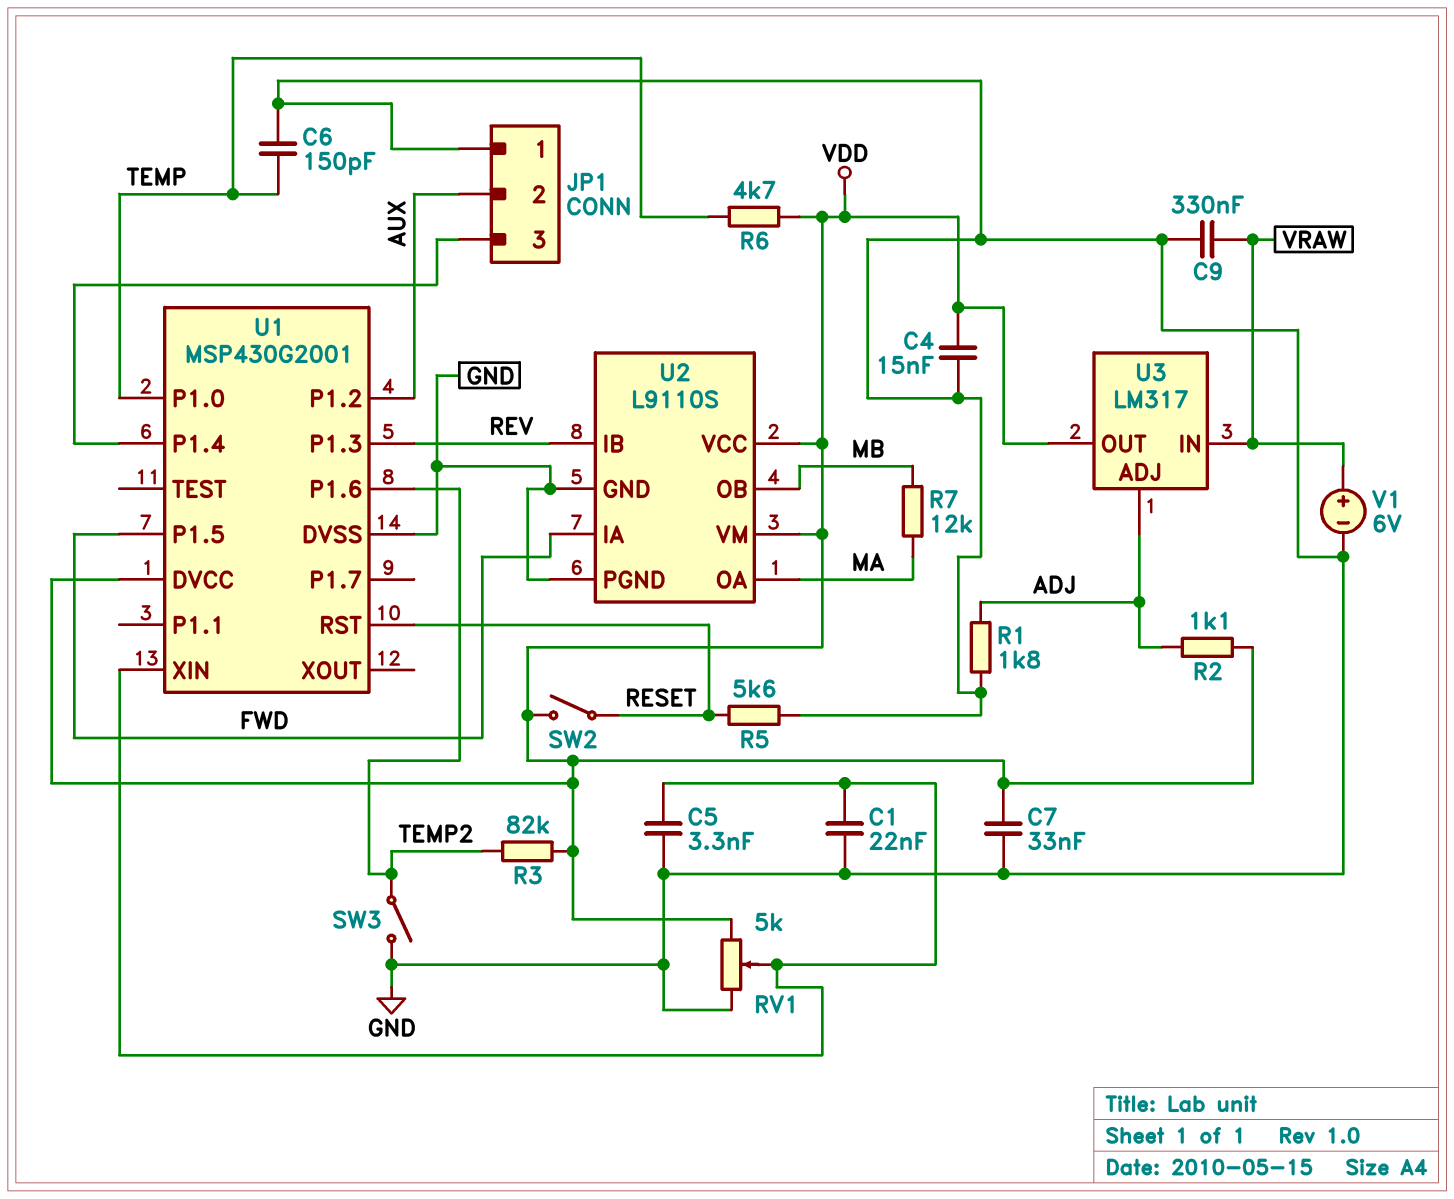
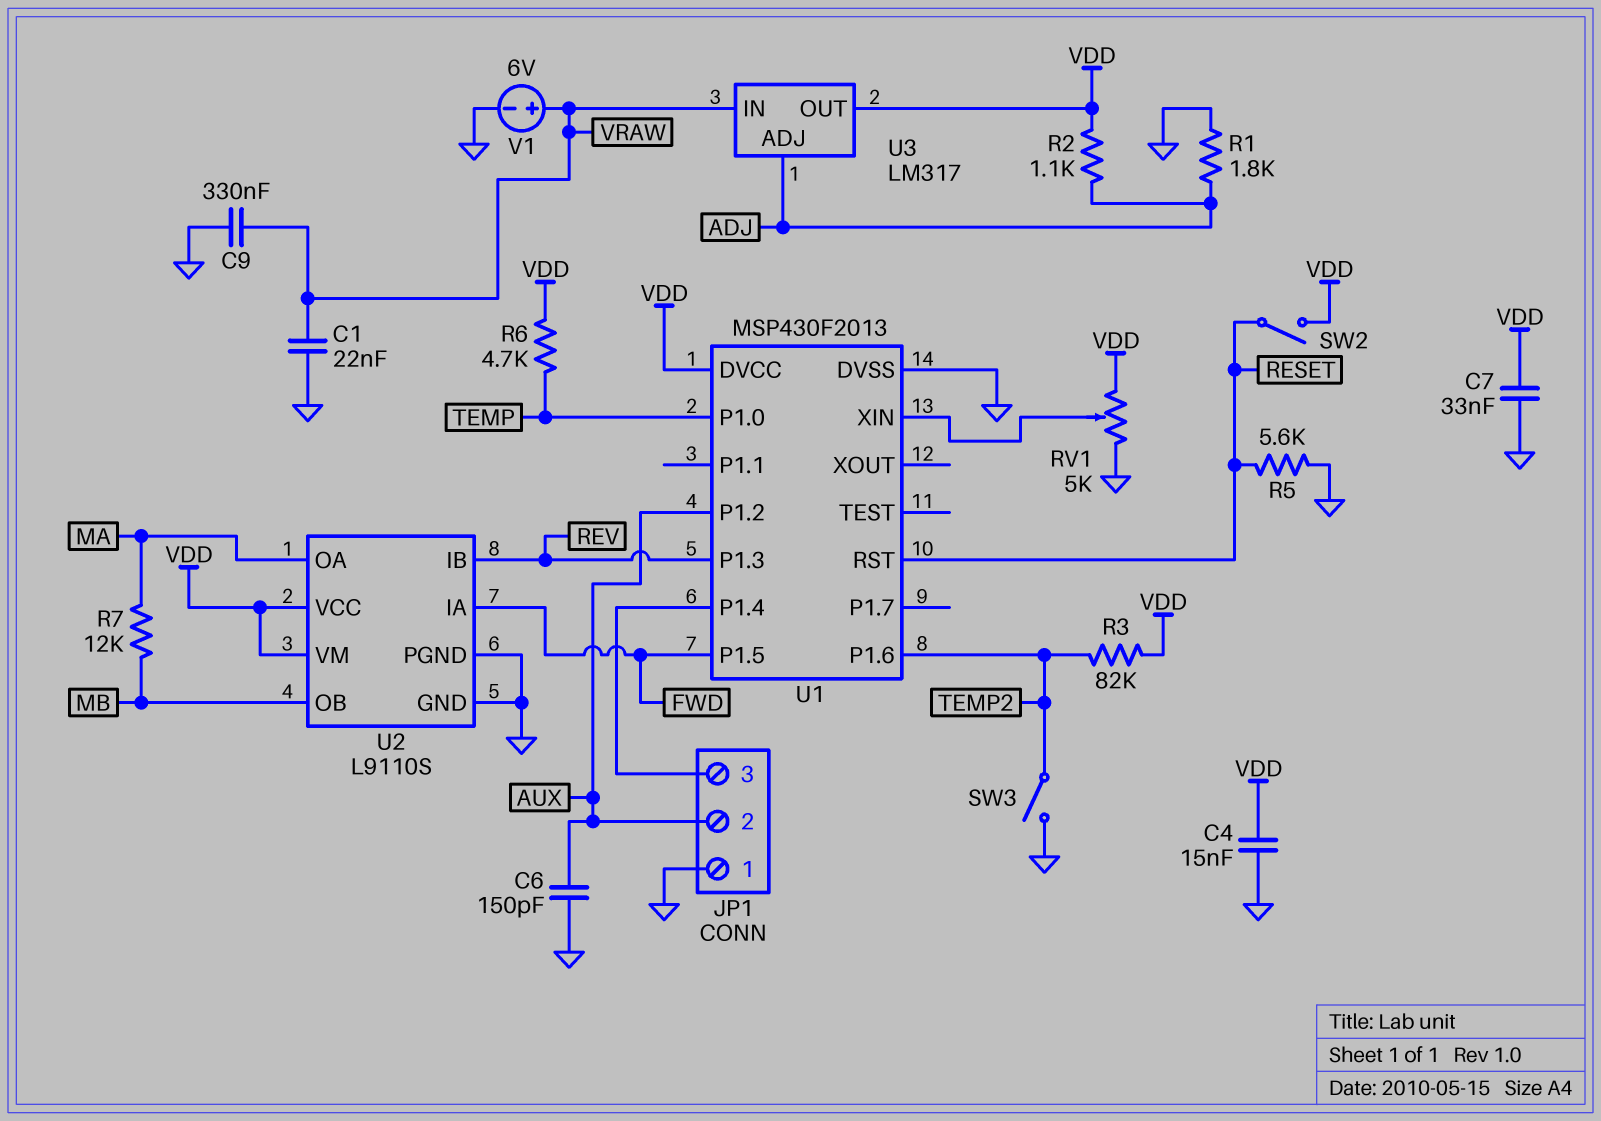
C1: 22nF (GND, U1/XIN) -> 22nF (GND, VRAW)
C5: 3.3nF (GND, U1/XIN) -> none
C6: 150pF (GND, TEMP) -> 150pF (AUX, GND)
U1: MSP430G2001 -> MSP430F2013

